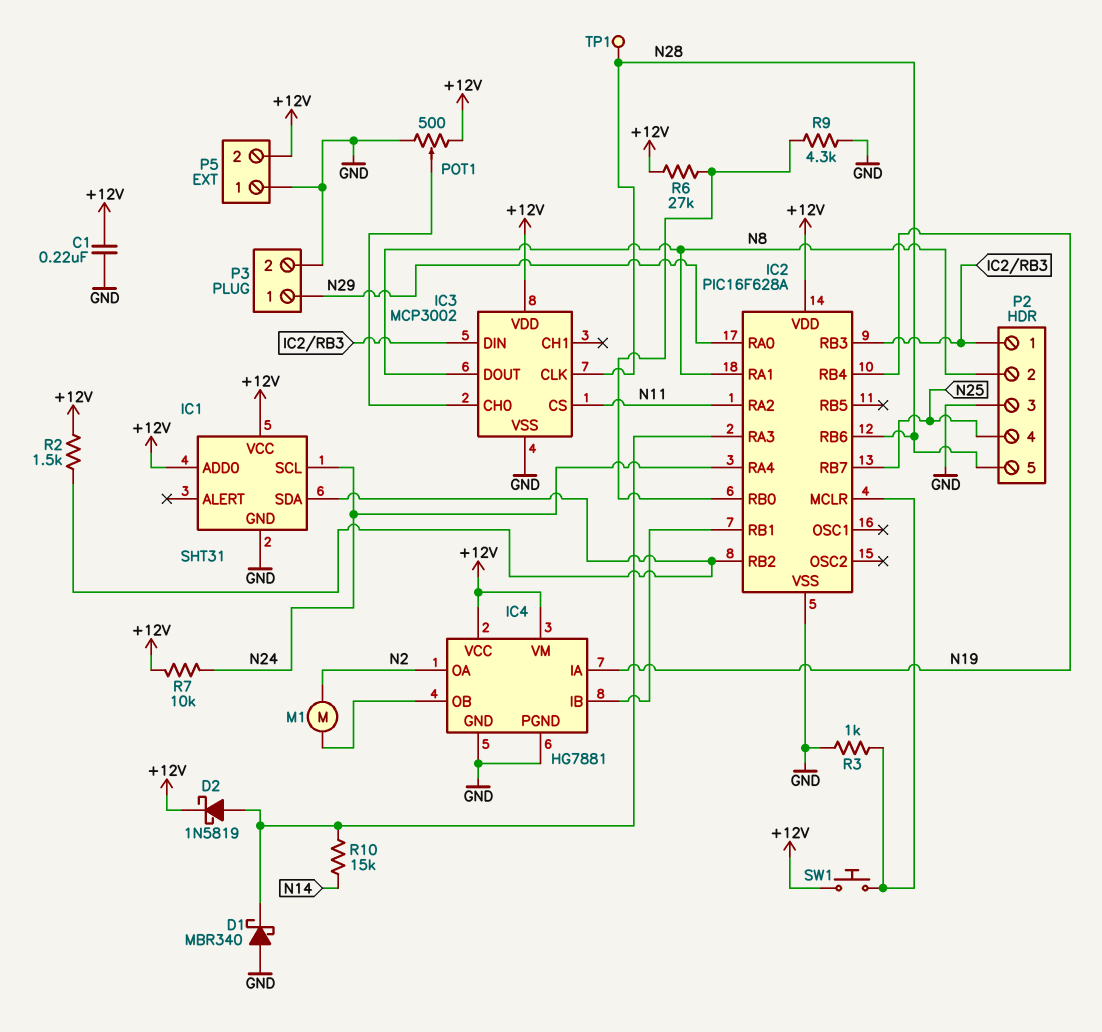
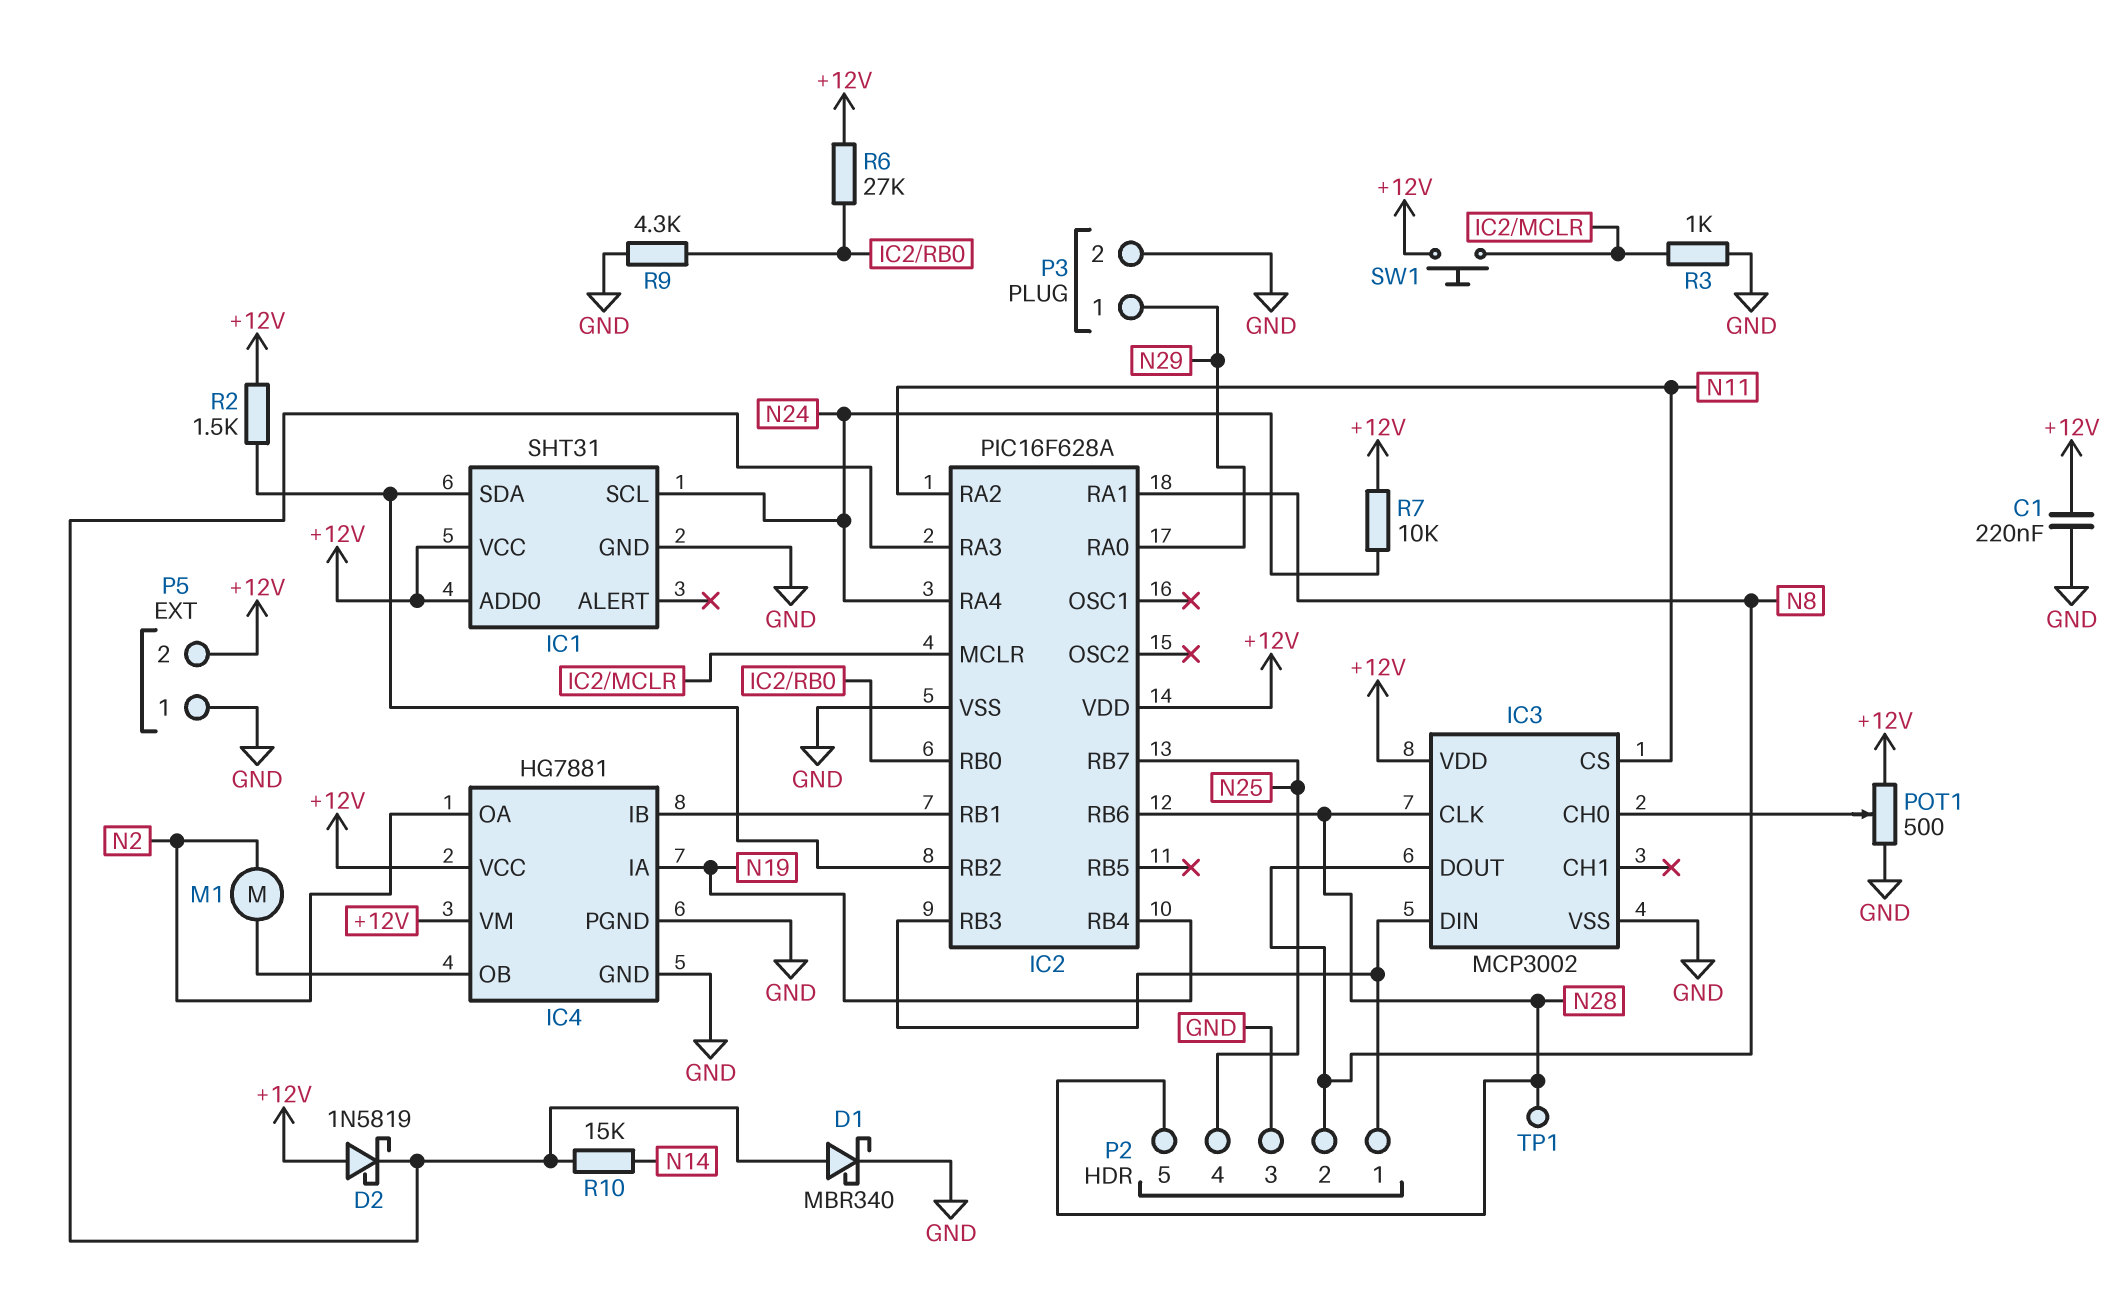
D1: schottky MBR340 (A GND, K IC2/RA3) -> schottky MBR340 (A IC2/RA3, K GND)
D2: schottky 1N5819 (A IC2/RA3, K +12V) -> schottky 1N5819 (A +12V, K IC2/RA3)

